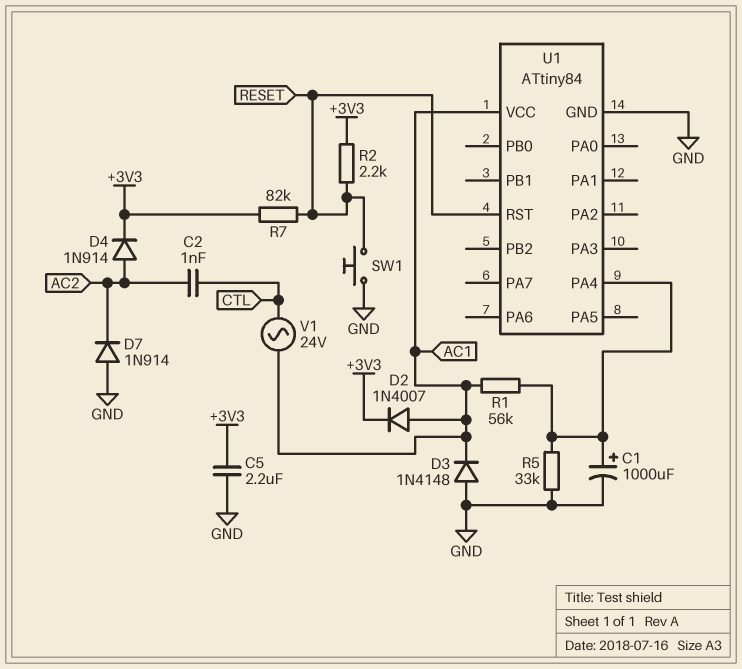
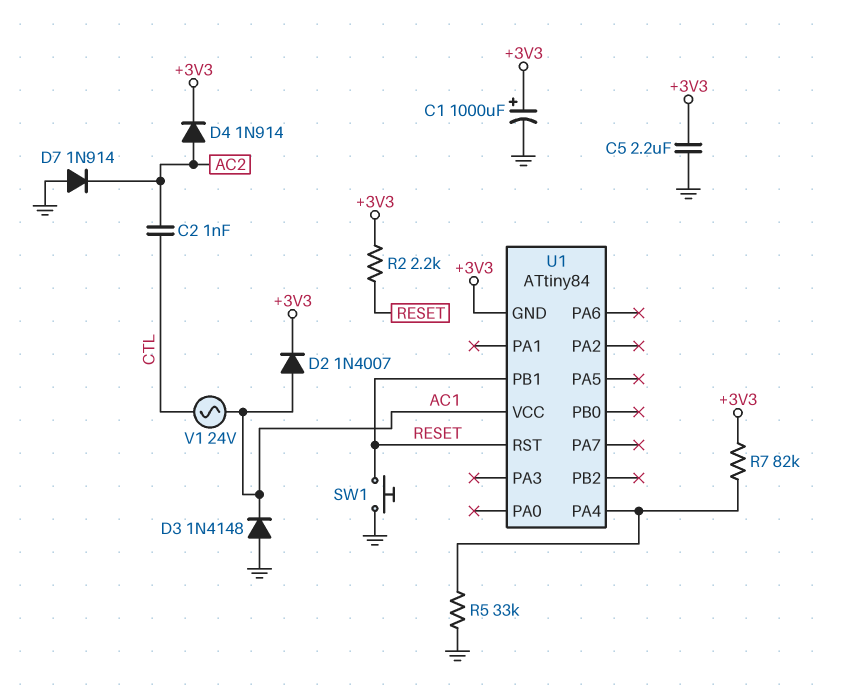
C1: 1000uF (plus U1/PA4, minus GND) -> 1000uF (plus +3V3, minus GND)
R1: 56k (AC1, U1/PA4) -> none
R7: 82k (+3V3, RESET) -> 82k (+3V3, U1/PA4)
U1 pin GND: GND -> +3V3
U1 pin PB1: none -> RESET

